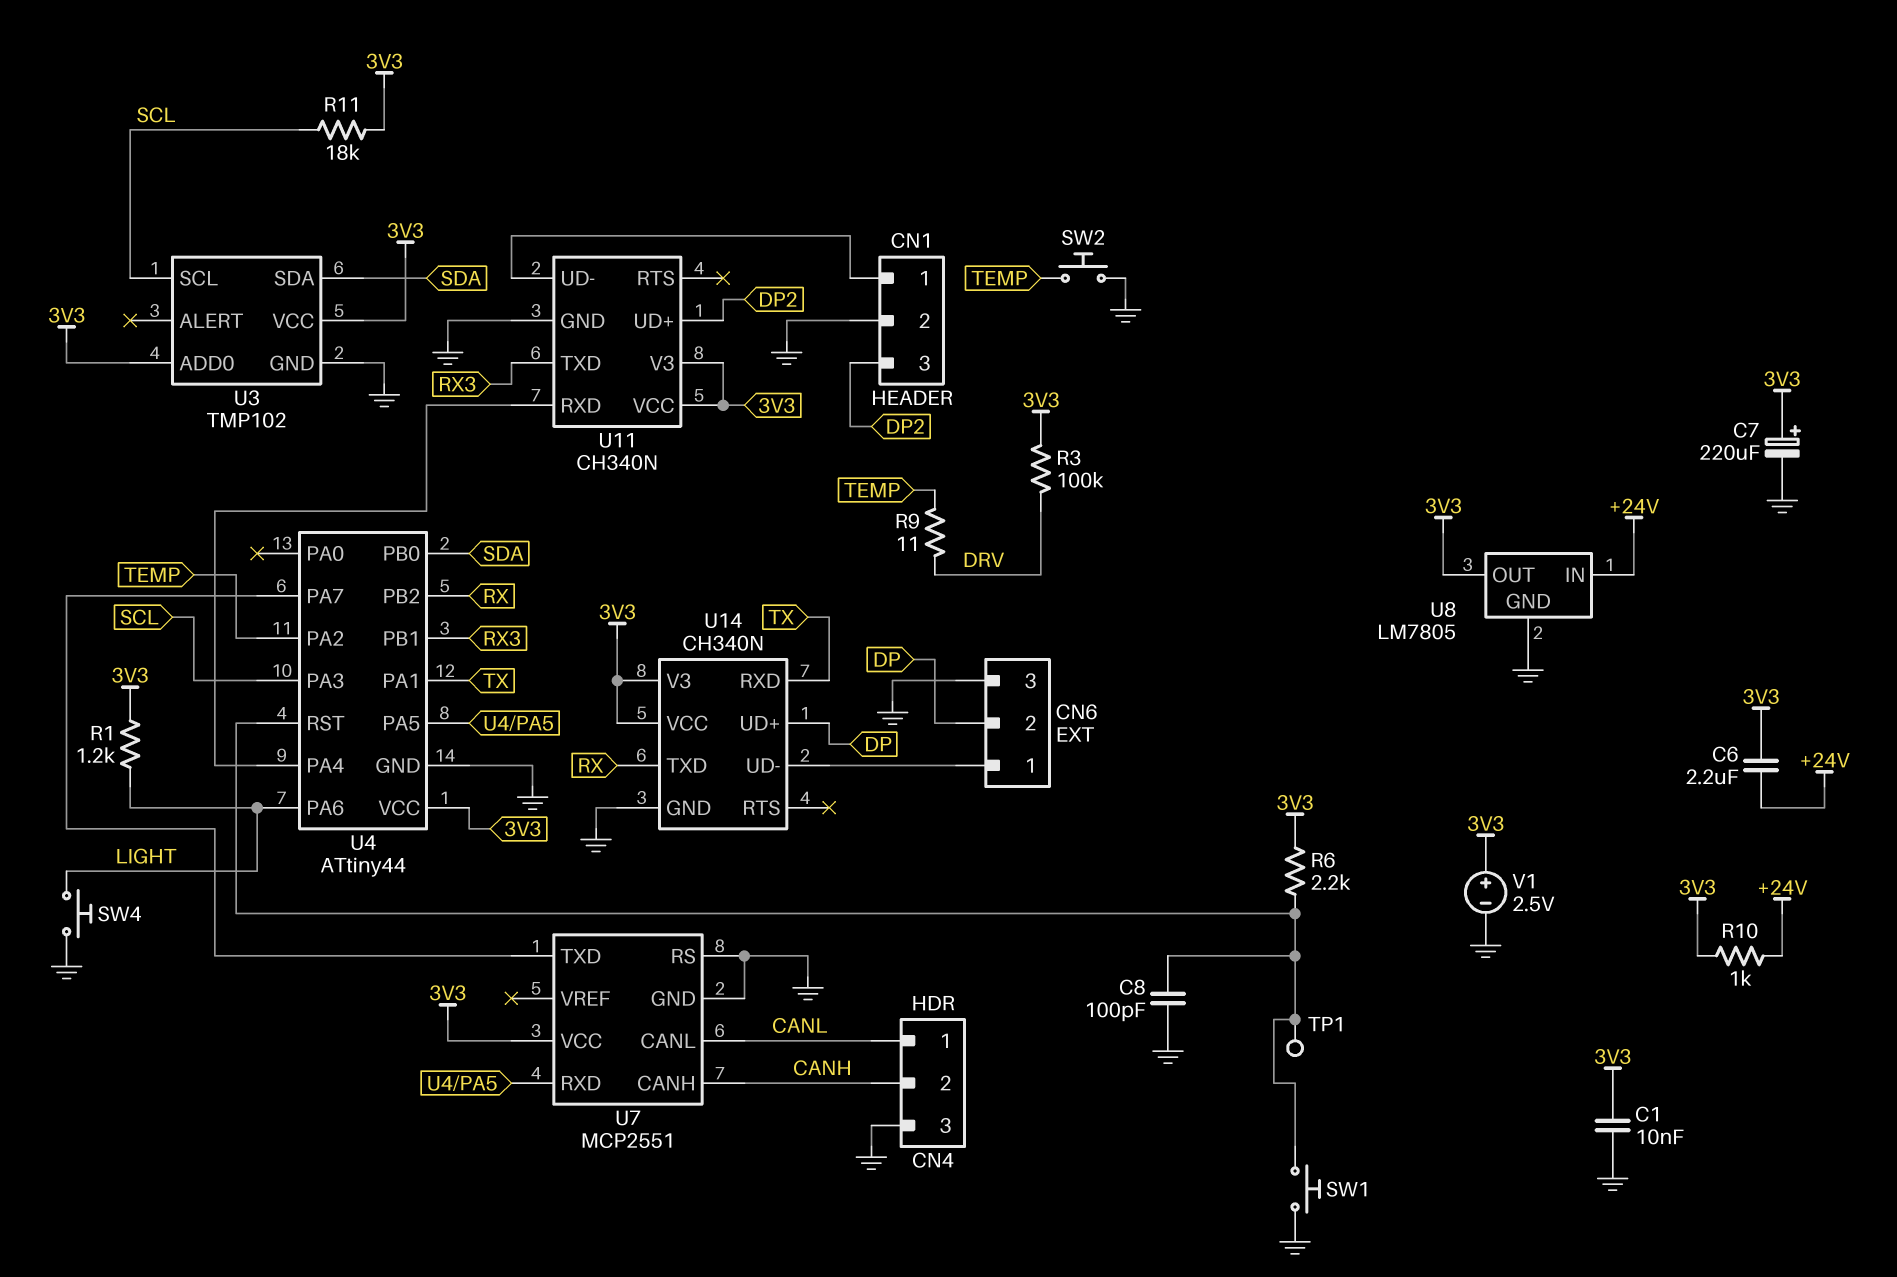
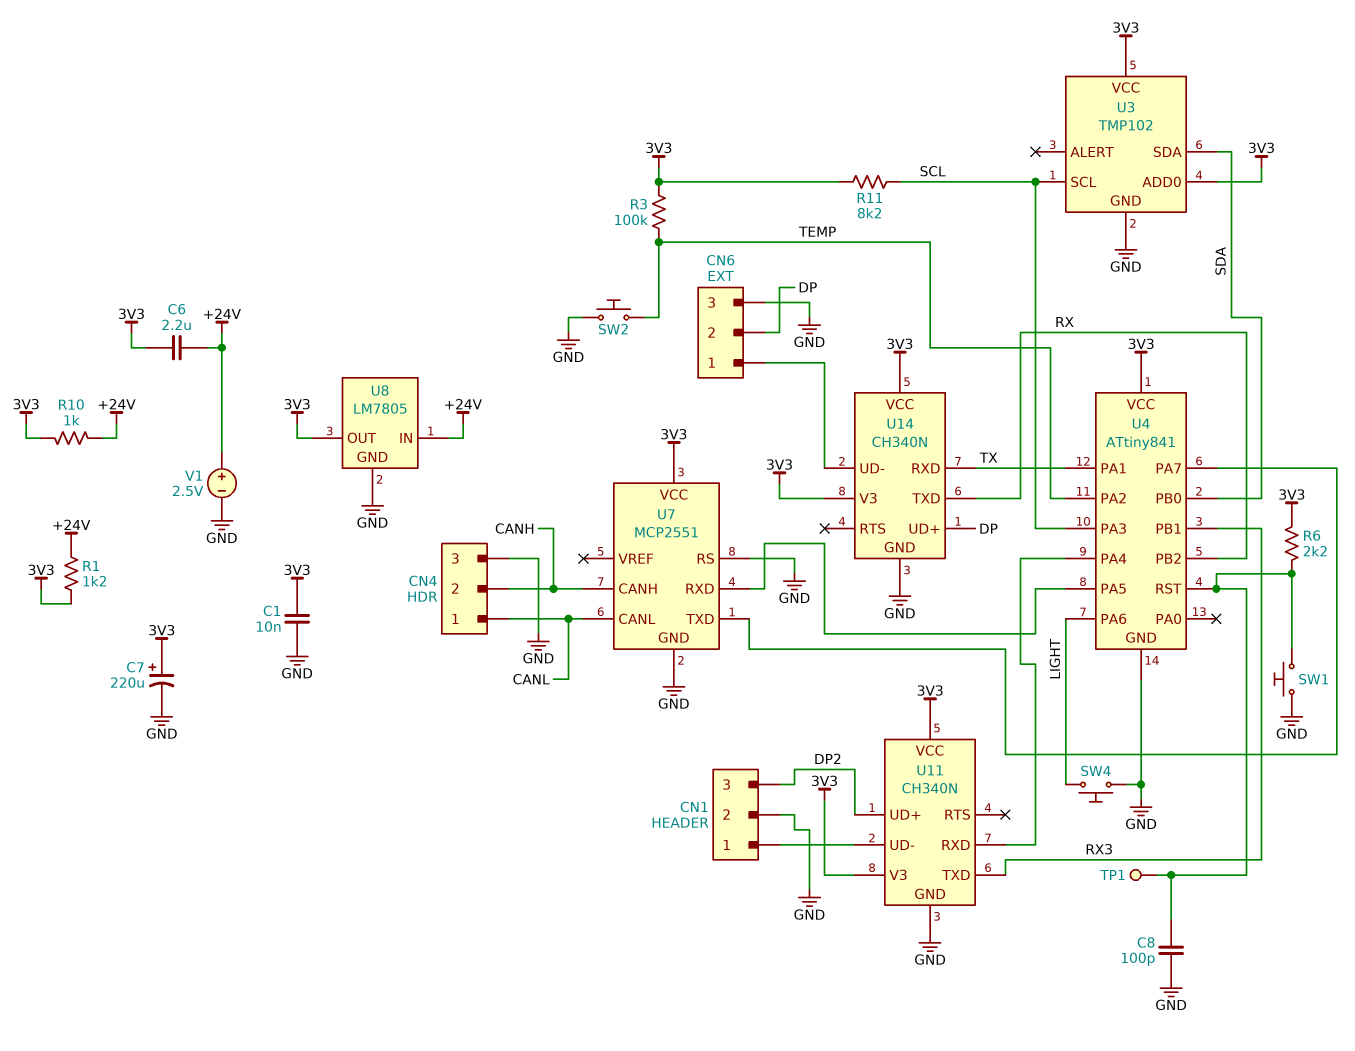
R1: 1.2k (3V3, LIGHT) -> 1.2k (+24V, 3V3)
R3: 100k (3V3, DRV) -> 100k (3V3, TEMP)
R9: 11 (DRV, TEMP) -> none
R11: 18k (3V3, SCL) -> 8.2k (3V3, SCL)
U4: ATtiny44 -> ATtiny841
V1: 2.5V (plus 3V3, minus GND) -> 2.5V (plus +24V, minus GND)

